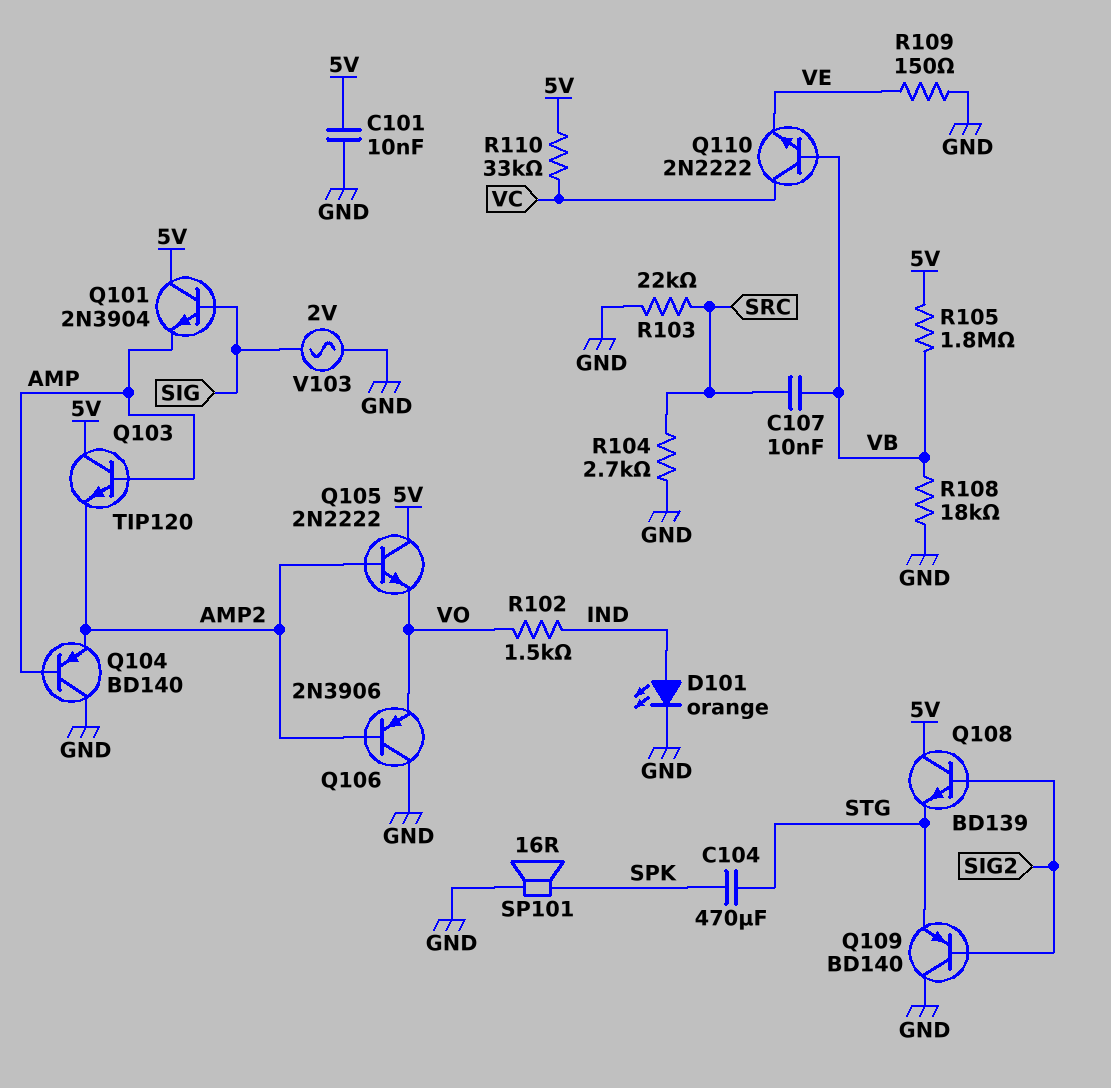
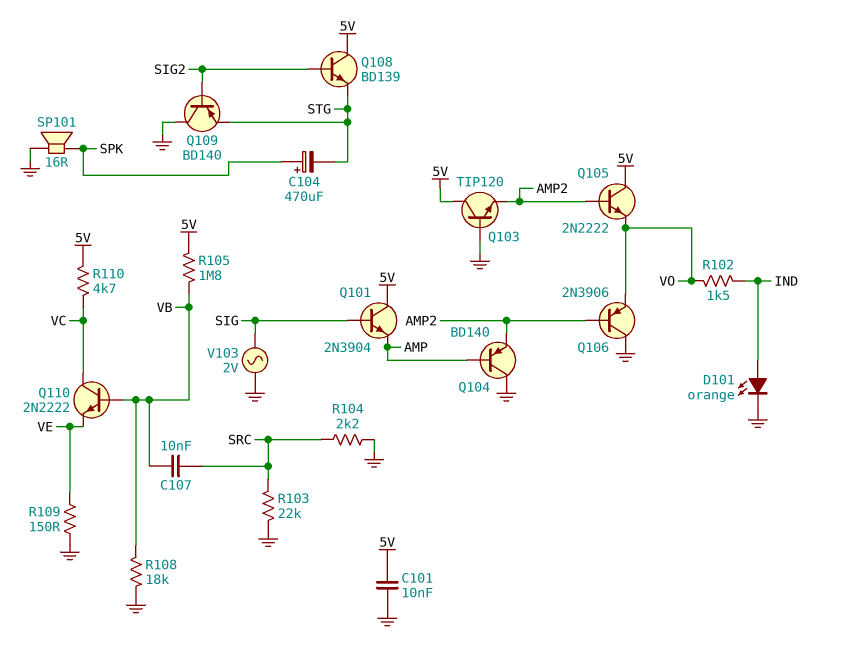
C104: 470uF (SPK, STG) -> 470uF (plus SPK, minus STG)
Q103: NPN TIP120 (B AMP, C 5V, E AMP2) -> NPN TIP120 (B GND, C 5V, E AMP2)
R104: 2.7k (GND, SRC) -> 2.2k (GND, SRC)
R110: 33k (5V, VC) -> 4.7k (5V, VC)

